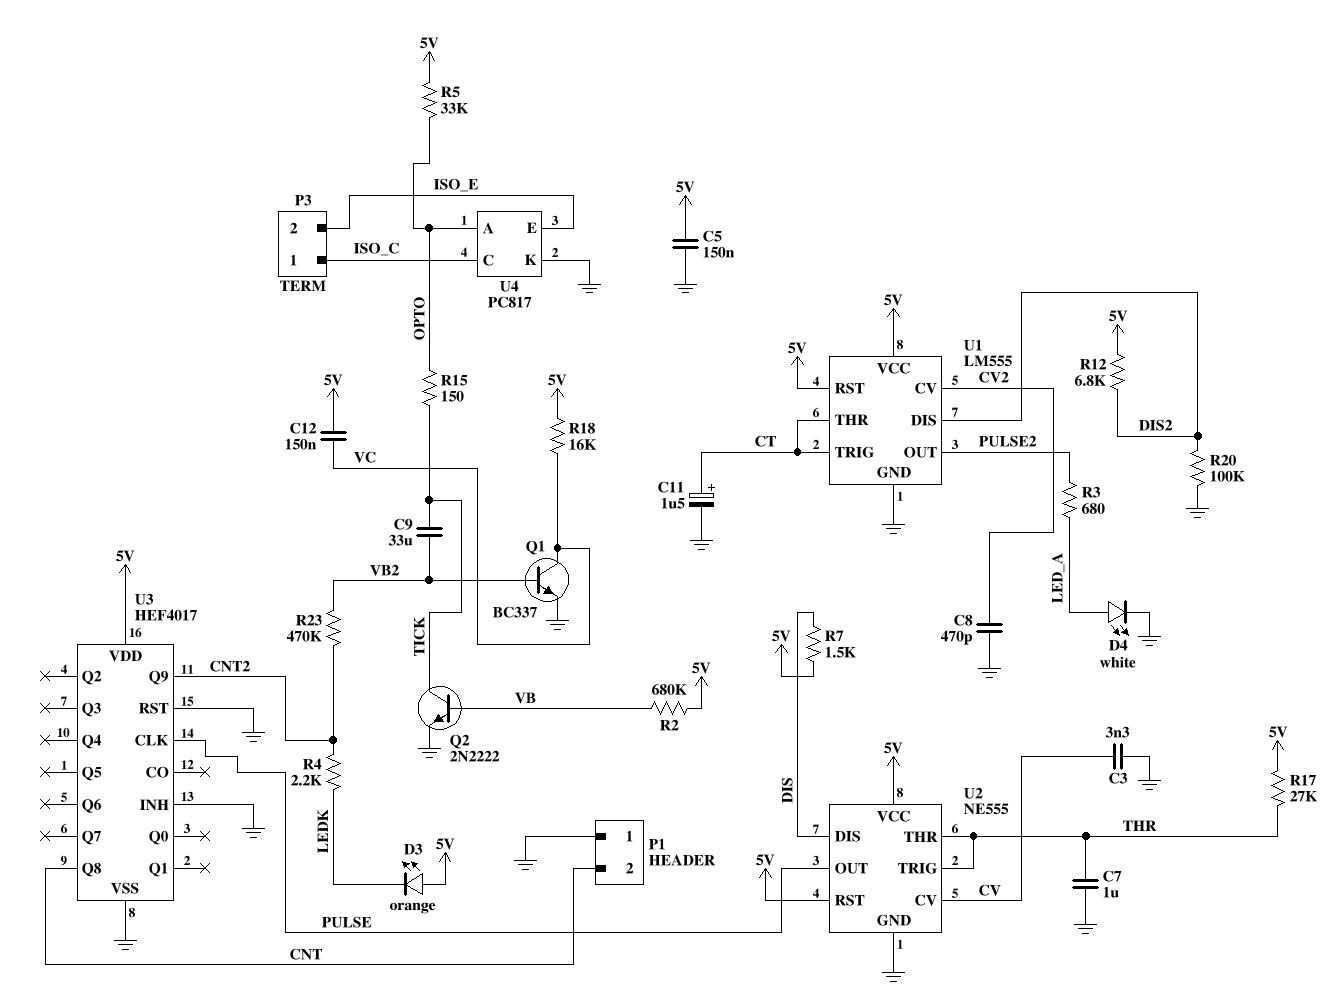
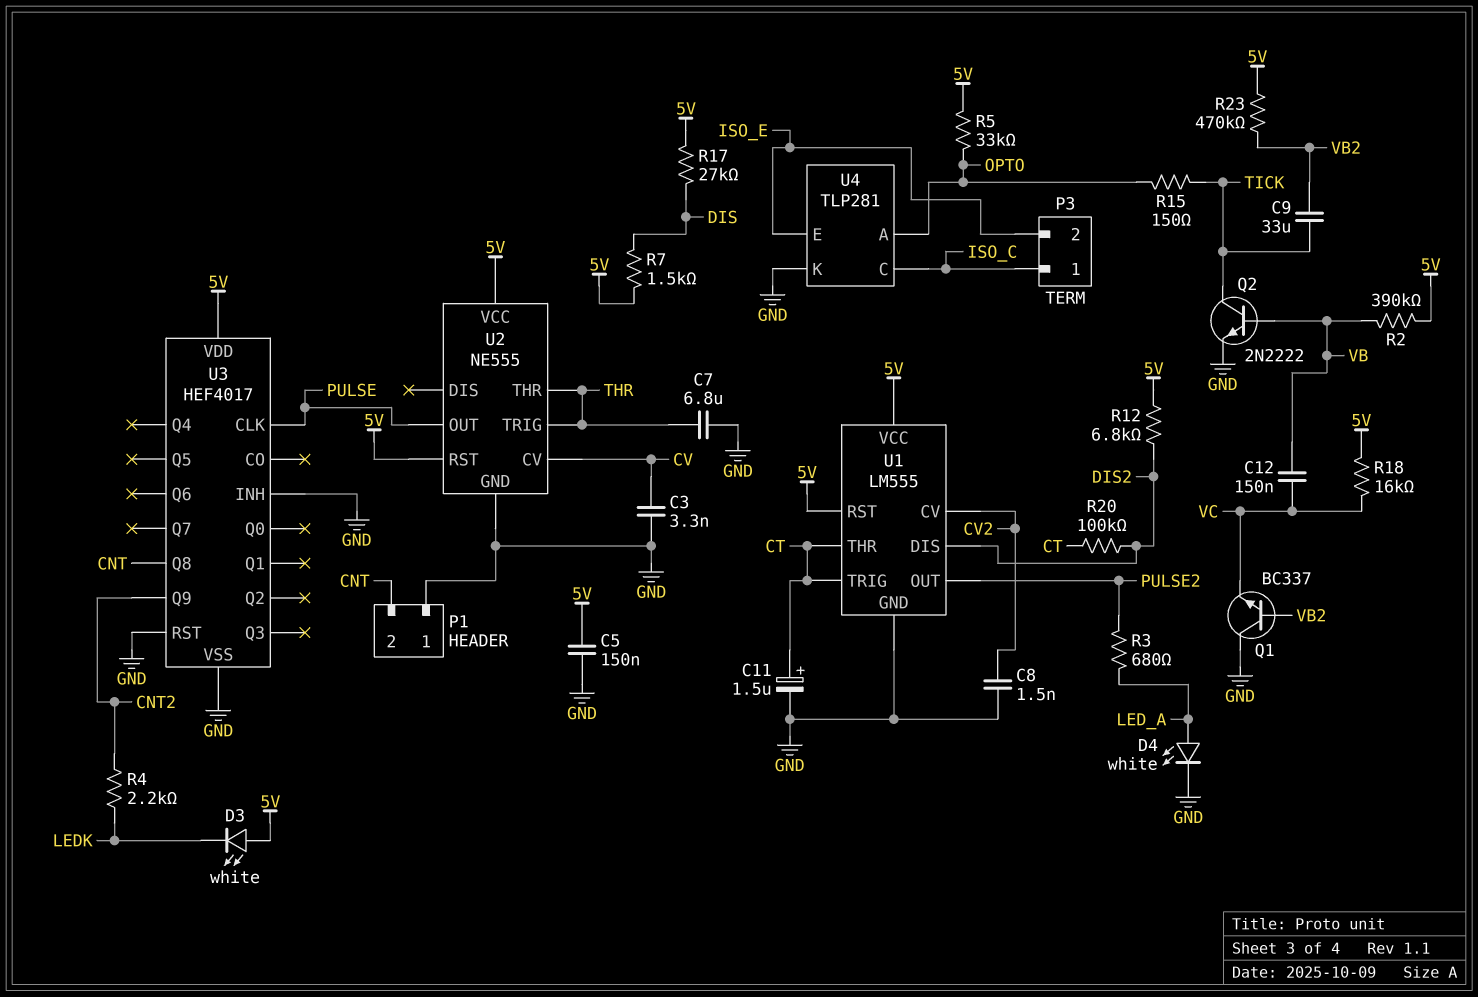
C7: 1uF (GND, THR) -> 6.8uF (GND, THR)
C8: 470pF (CV2, GND) -> 1.5nF (CV2, GND)
C12: 150nF (5V, VC) -> 150nF (VB, VC)
D3: LED orange (A 5V, K LEDK) -> LED white (A 5V, K LEDK)
Q1: NPN BC337 (B VB2, C VC, E GND) -> NPN BC337 (B VB2, C GND, E VC)
R2: 680k (5V, VB) -> 390k (5V, VB)
R17: 27k (5V, THR) -> 27k (5V, DIS)
R20: 100k (DIS2, GND) -> 100k (CT, DIS2)
R23: 470k (CNT2, VB2) -> 470k (5V, VB2)
U2 pin DIS: DIS -> none
U4: PC817 -> TLP281

